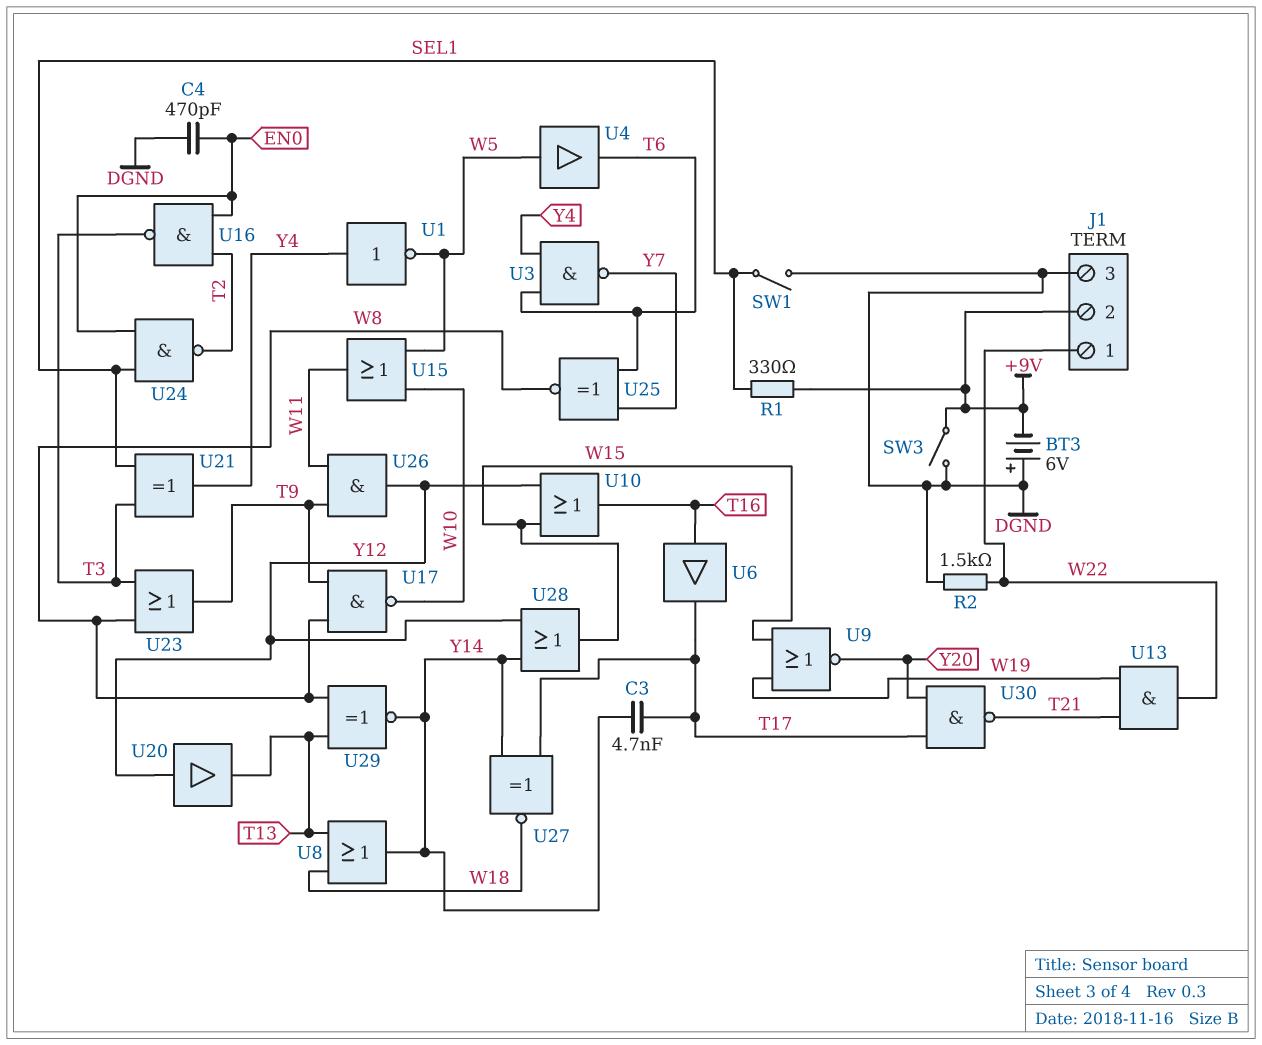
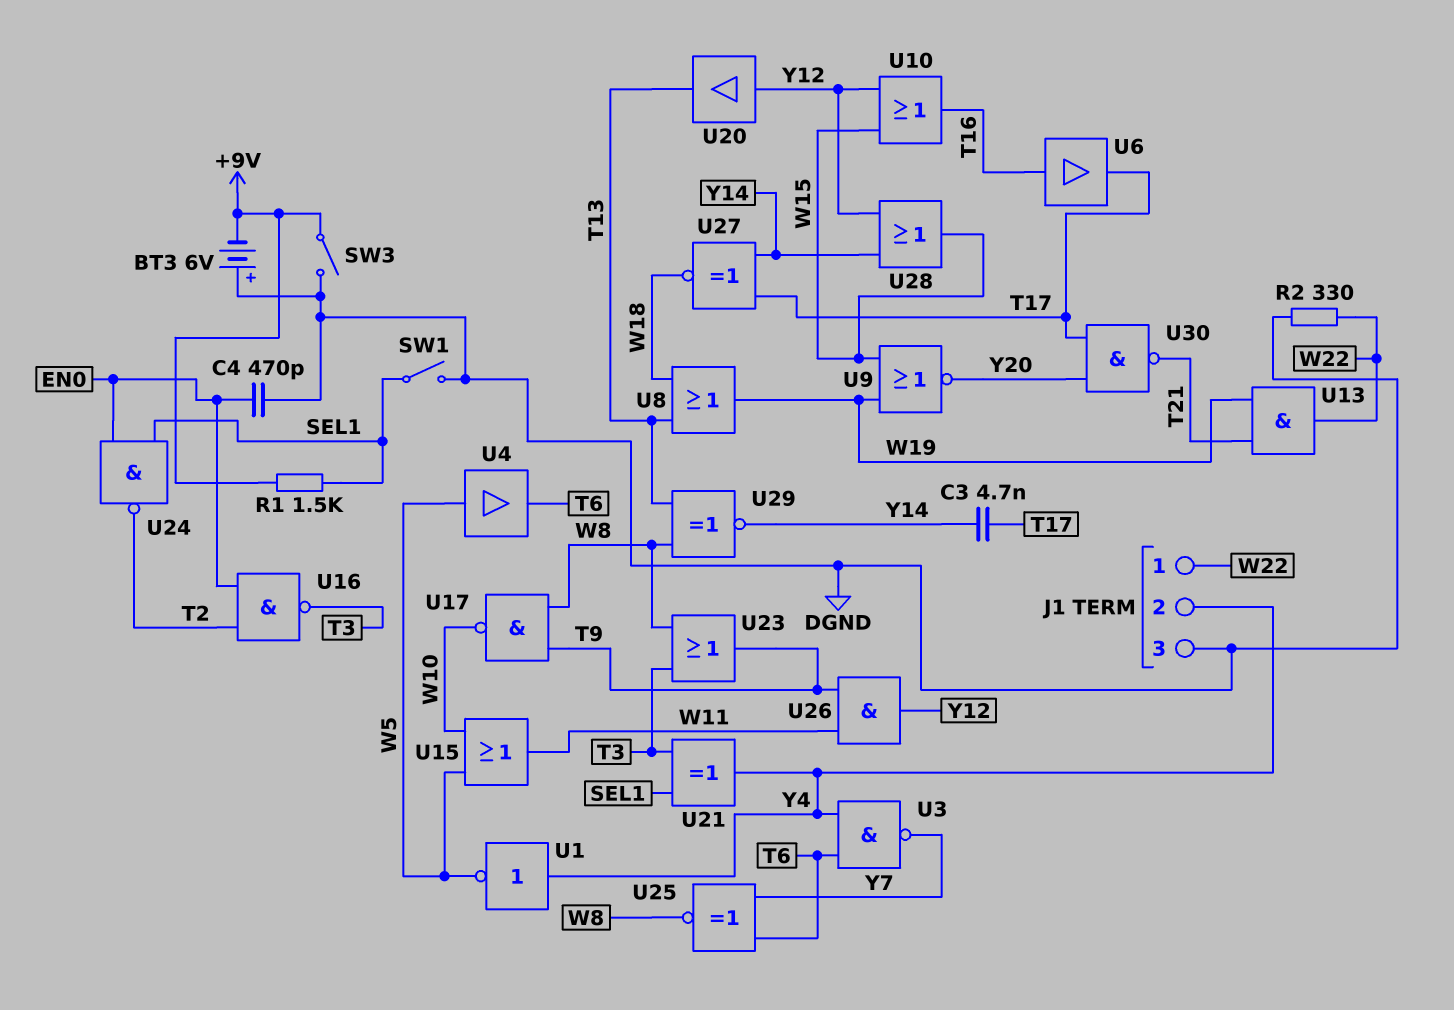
J1 pin 2: +9V -> Y4
R1: 330 (+9V, SEL1) -> 1.5k (+9V, SEL1)
R2: 1.5k (DGND, W22) -> 330 (DGND, W22)
U8: OR (in T13, in W18, out Y14) -> OR (in T13, in W18, out W19)

